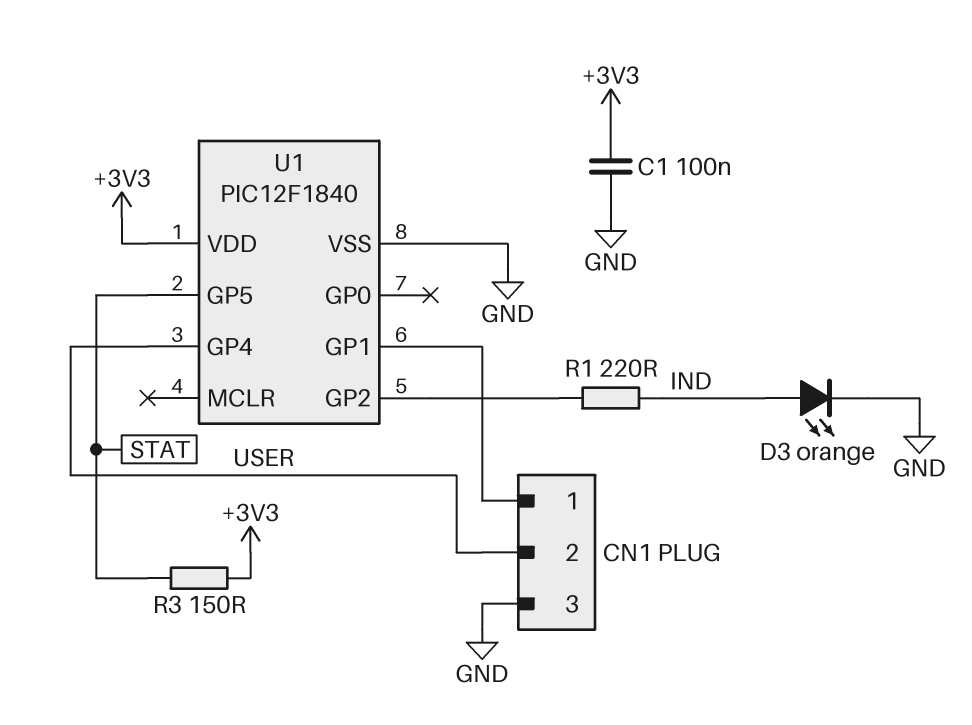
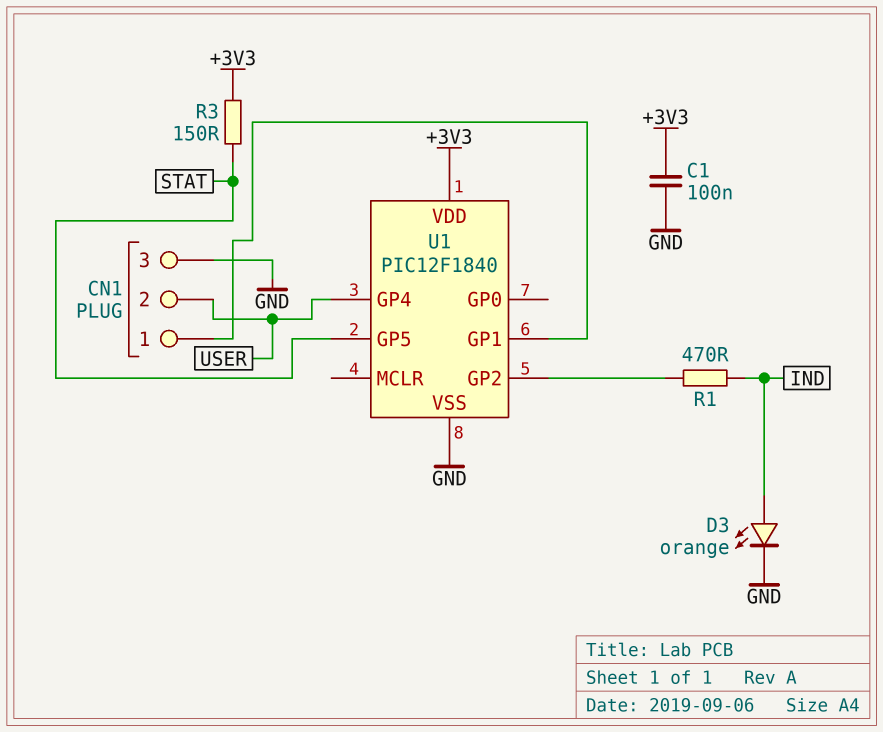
R1: 220 (IND, U1/GP2) -> 470 (IND, U1/GP2)

